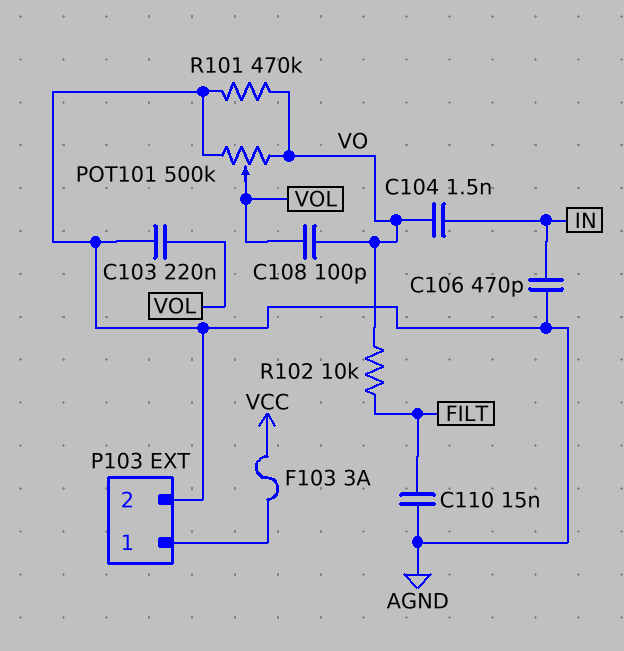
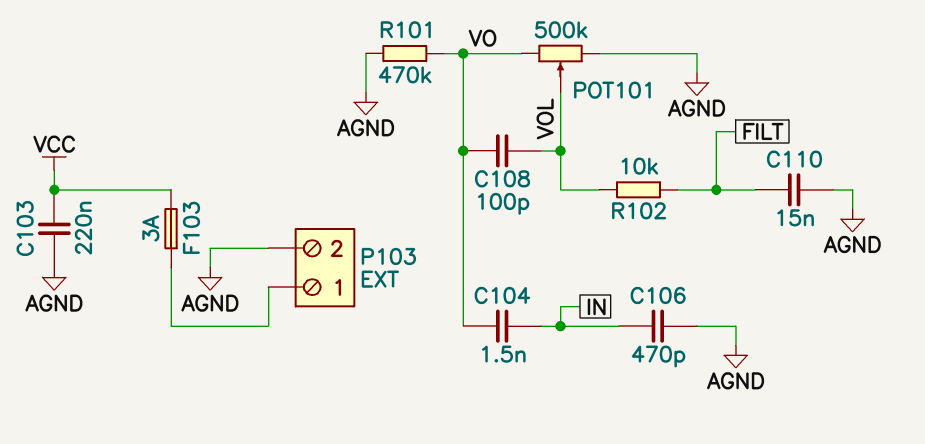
C103: 220nF (AGND, VOL) -> 220nF (AGND, VCC)
R102: 10k (FILT, VO) -> 10k (FILT, VOL)

